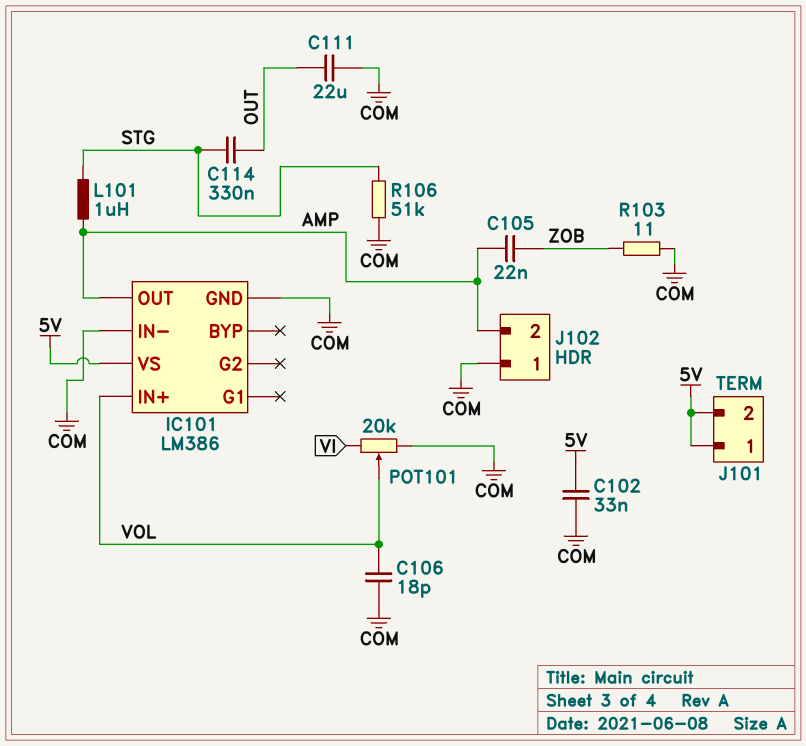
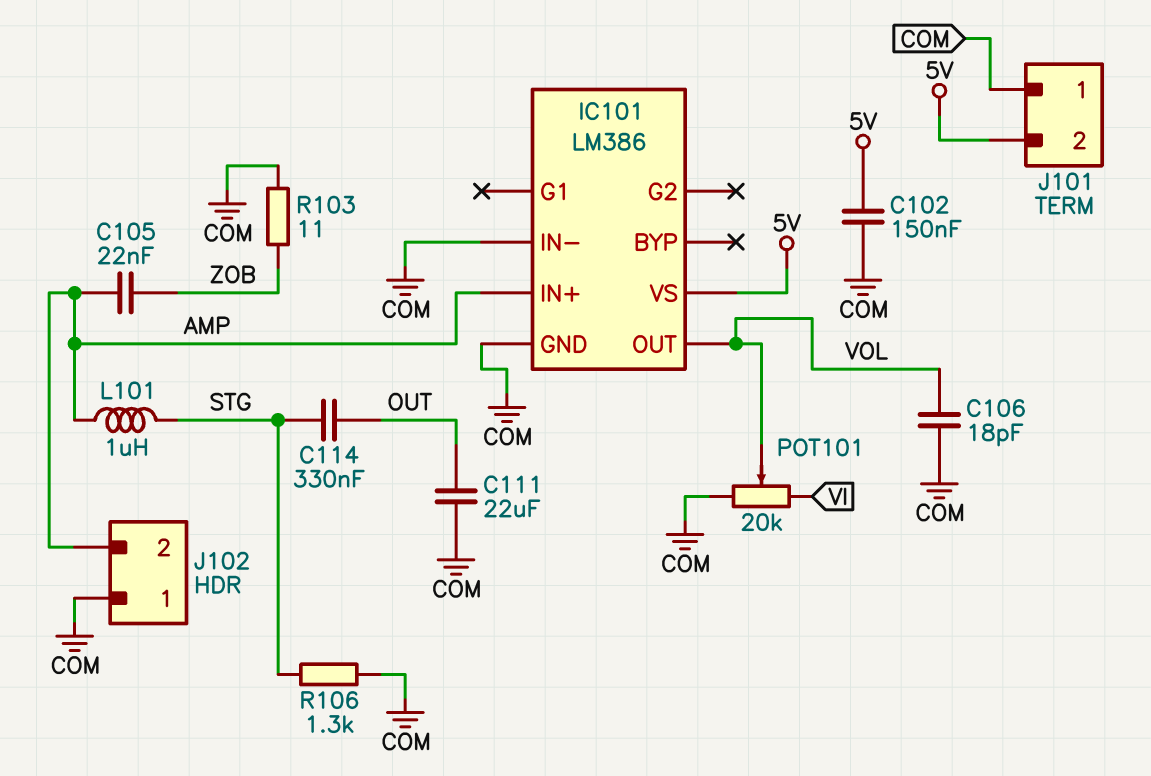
C102: 33nF (5V, COM) -> 150nF (5V, COM)
IC101 pin IN+: VOL -> AMP
IC101 pin OUT: AMP -> VOL
J101 pin 1: 5V -> COM
R106: 51k (COM, STG) -> 1.3k (COM, STG)

